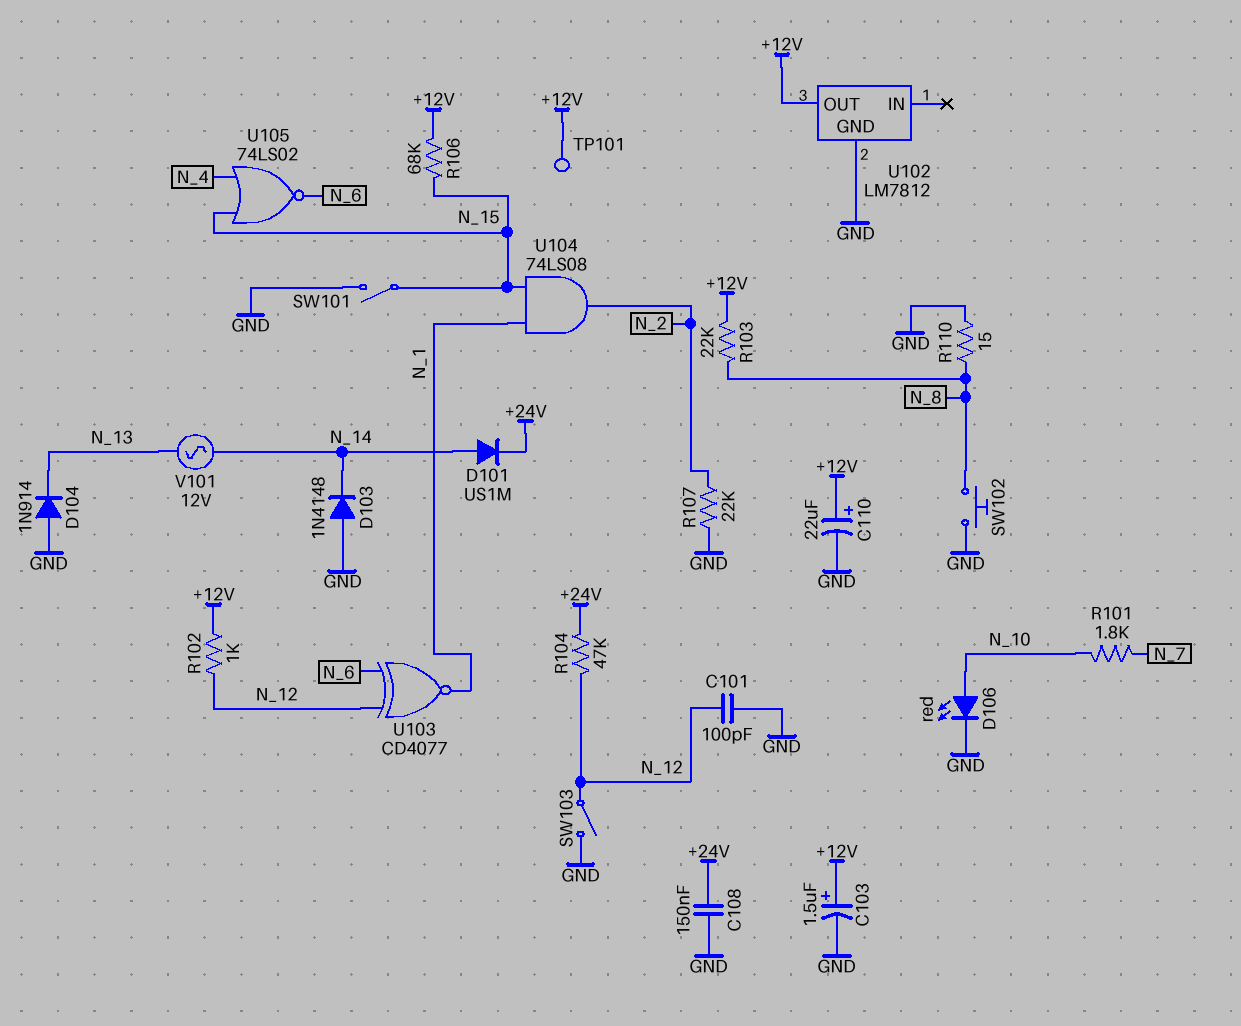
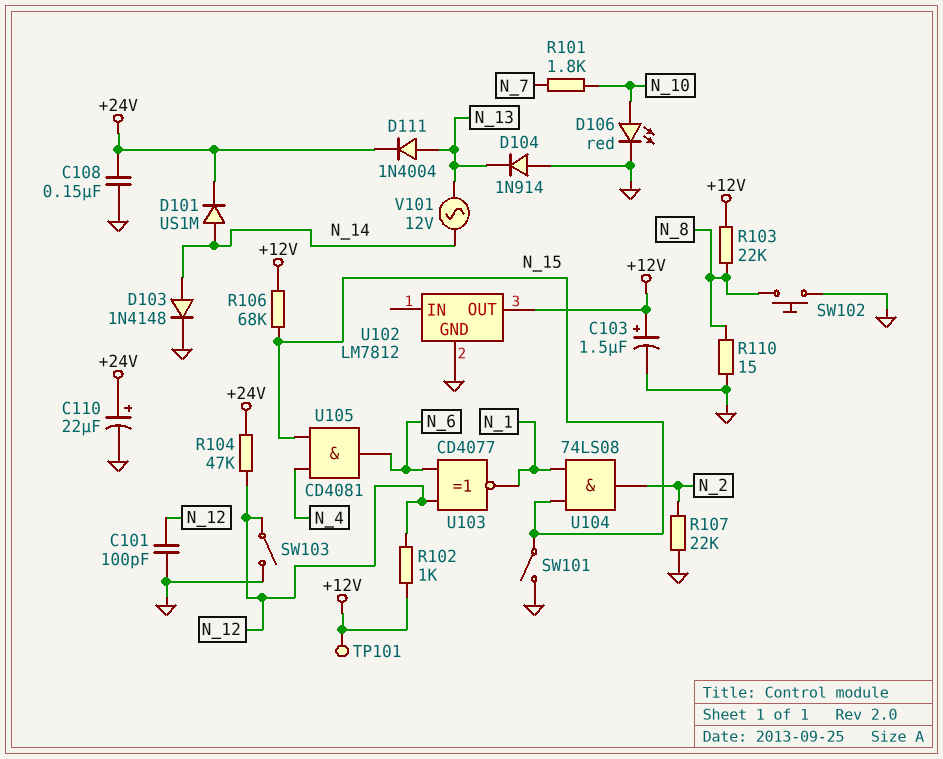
C110: 22uF (plus +12V, minus GND) -> 22uF (plus +24V, minus GND)
D103: diode 1N4148 (A GND, K N_14) -> diode 1N4148 (A N_14, K GND)
D111: none -> diode 1N4004 (A N_13, K +24V)
U105: NOR 74LS02 (in N_4, in N_15, out N_6) -> AND CD4081 (in N_4, in N_15, out N_6)

